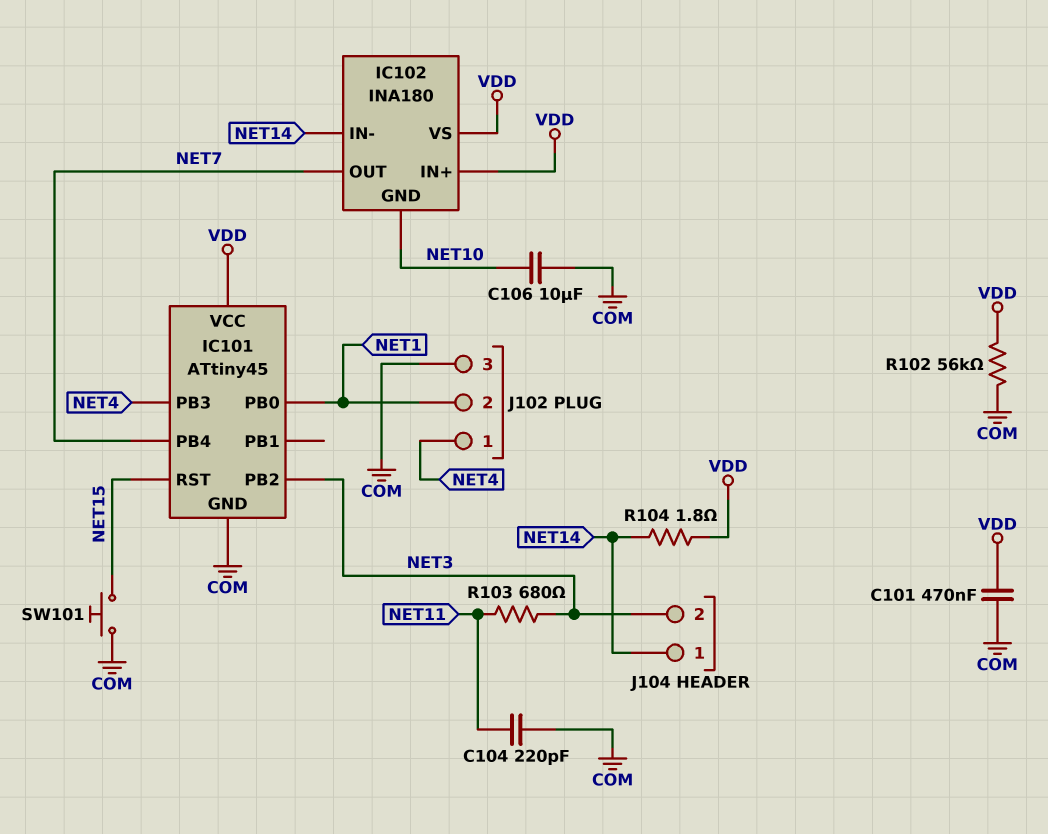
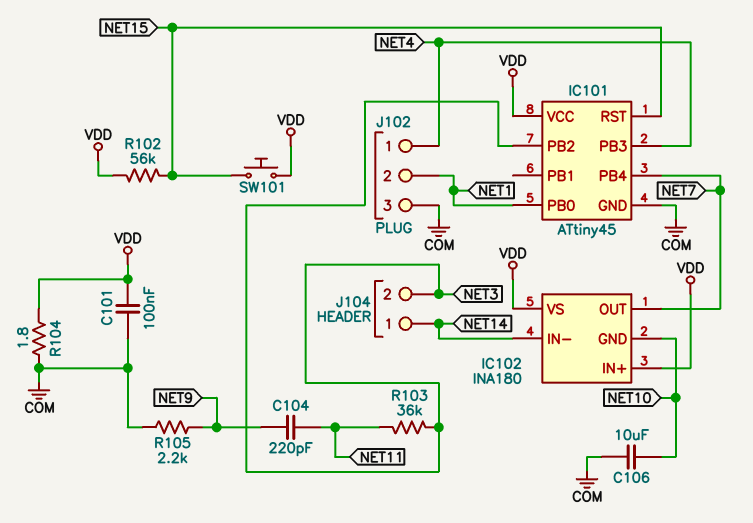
C101: 470nF (COM, VDD) -> 100nF (COM, VDD)
C104: 220pF (COM, NET11) -> 220pF (NET9, NET11)
R102: 56k (COM, VDD) -> 56k (NET15, VDD)
R103: 680 (NET3, NET11) -> 36k (NET3, NET11)
R104: 1.8 (NET14, VDD) -> 1.8 (COM, VDD)
R105: none -> 2.2k (COM, NET9)
SW101: button (COM, NET15) -> button (NET15, VDD)

